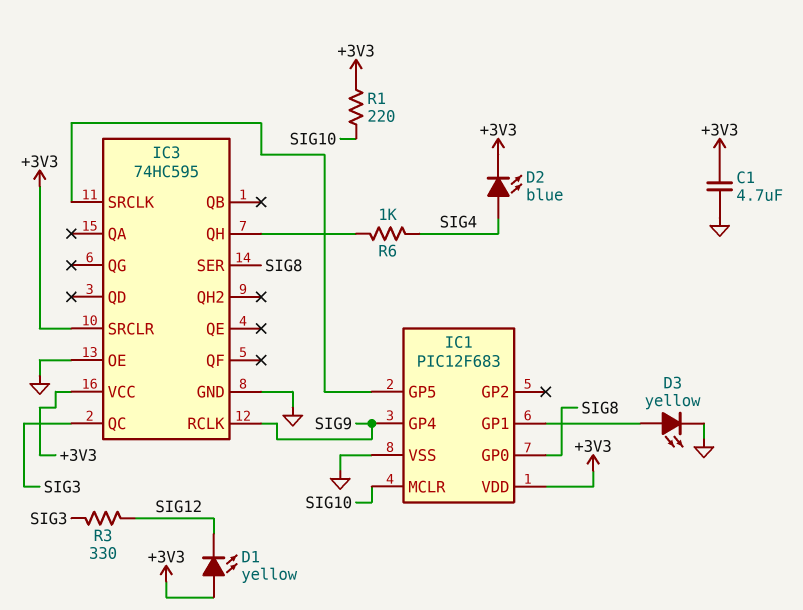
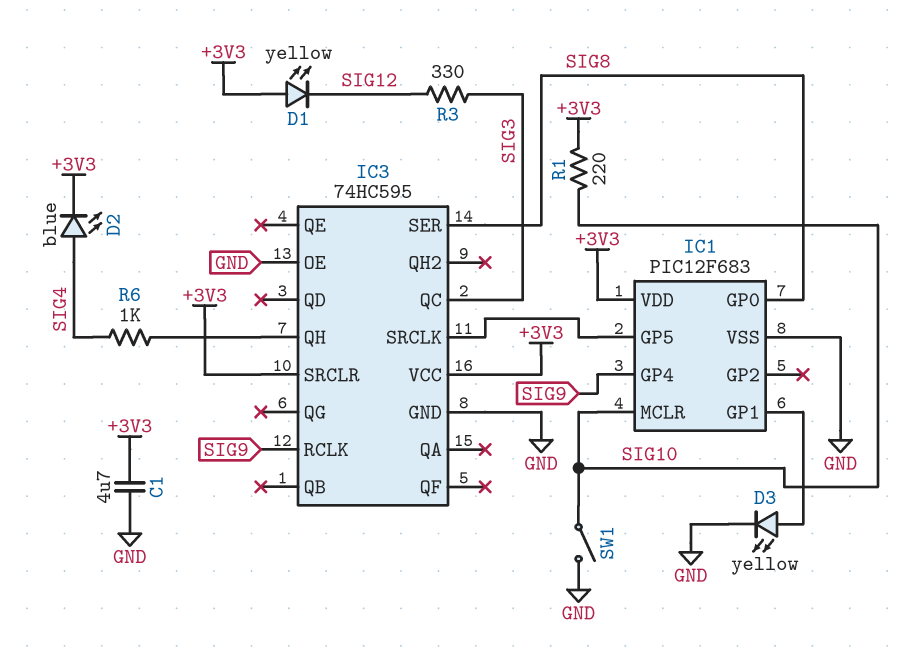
SW1: none -> switch (GND, SIG10)

